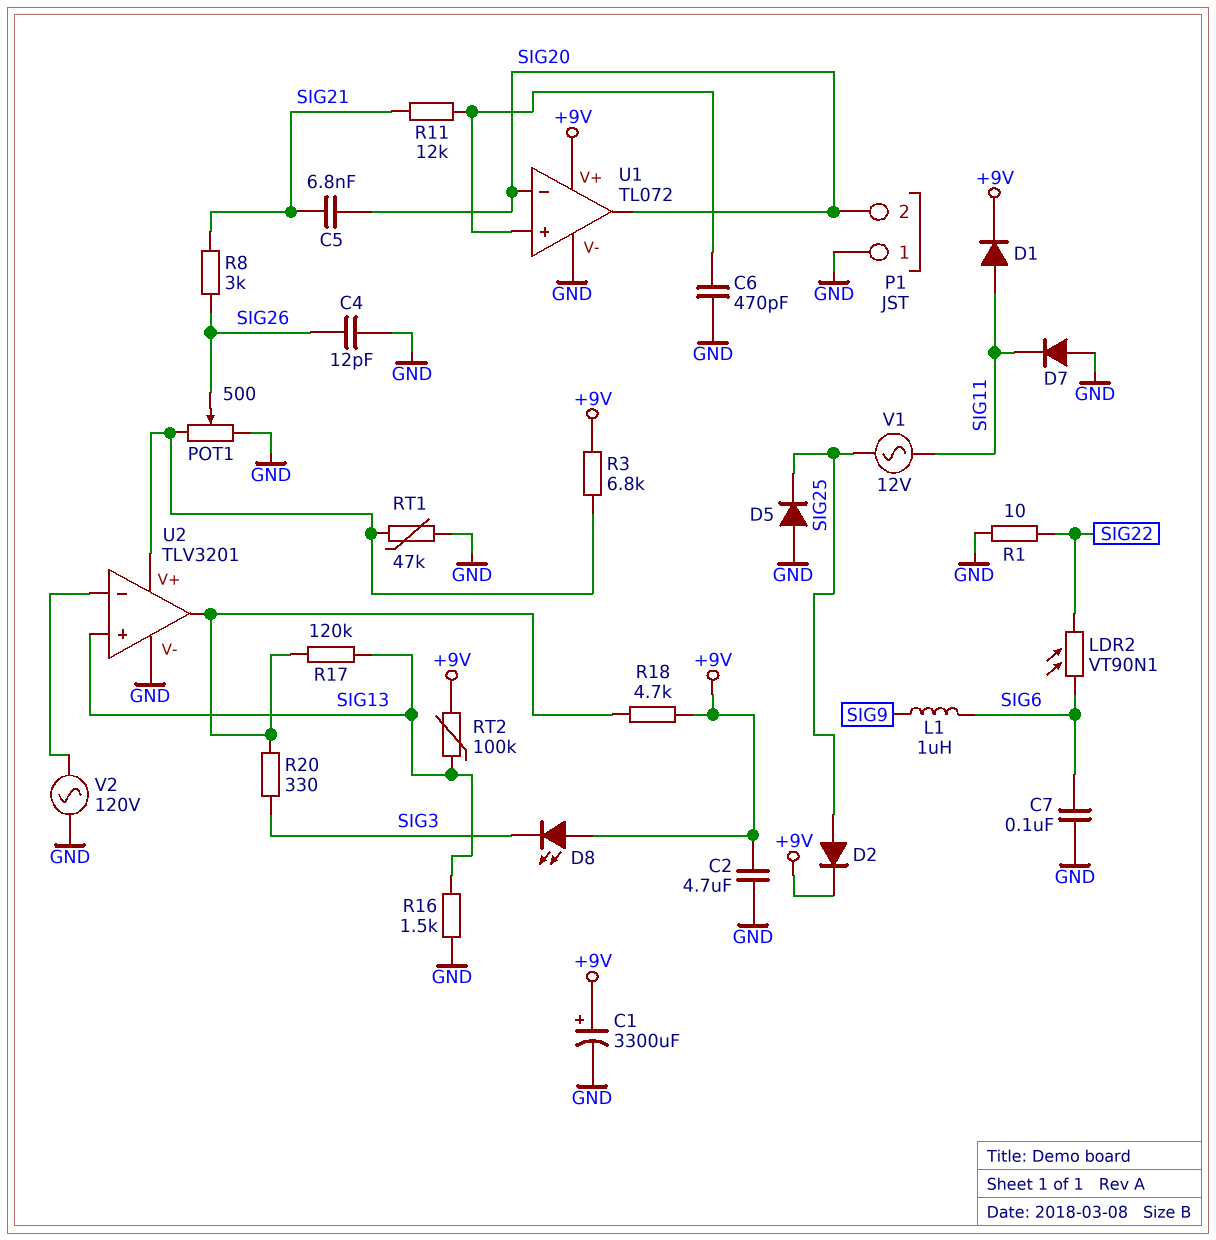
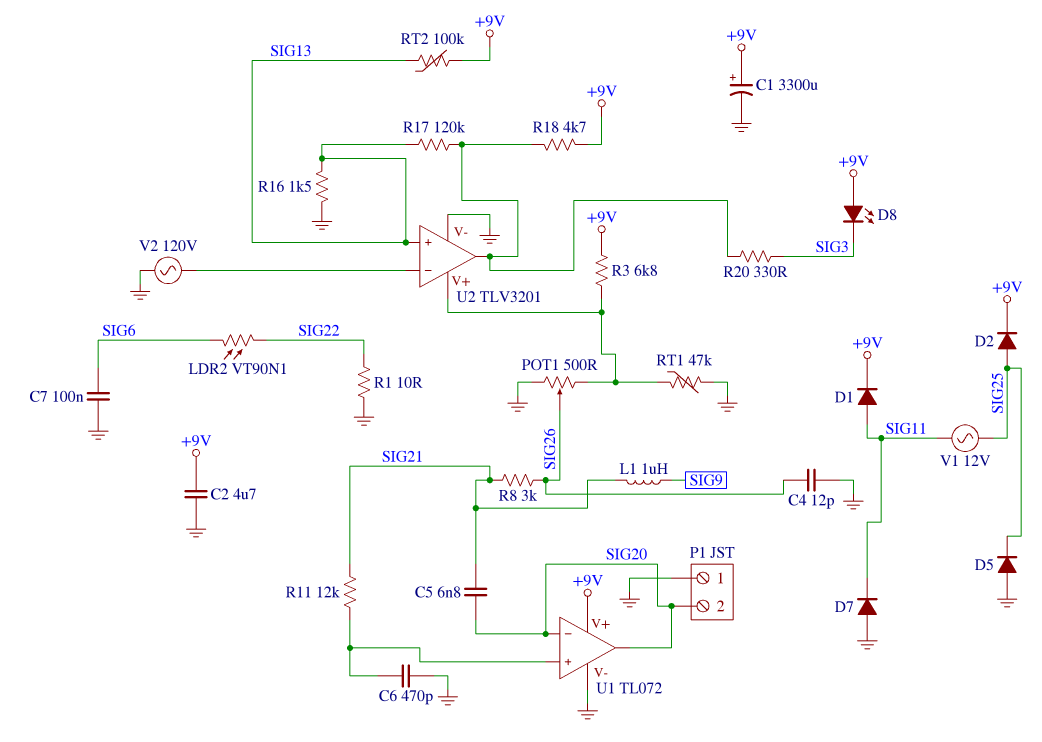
L1: 1uH (SIG6, SIG9) -> 1uH (SIG9, SIG21)

